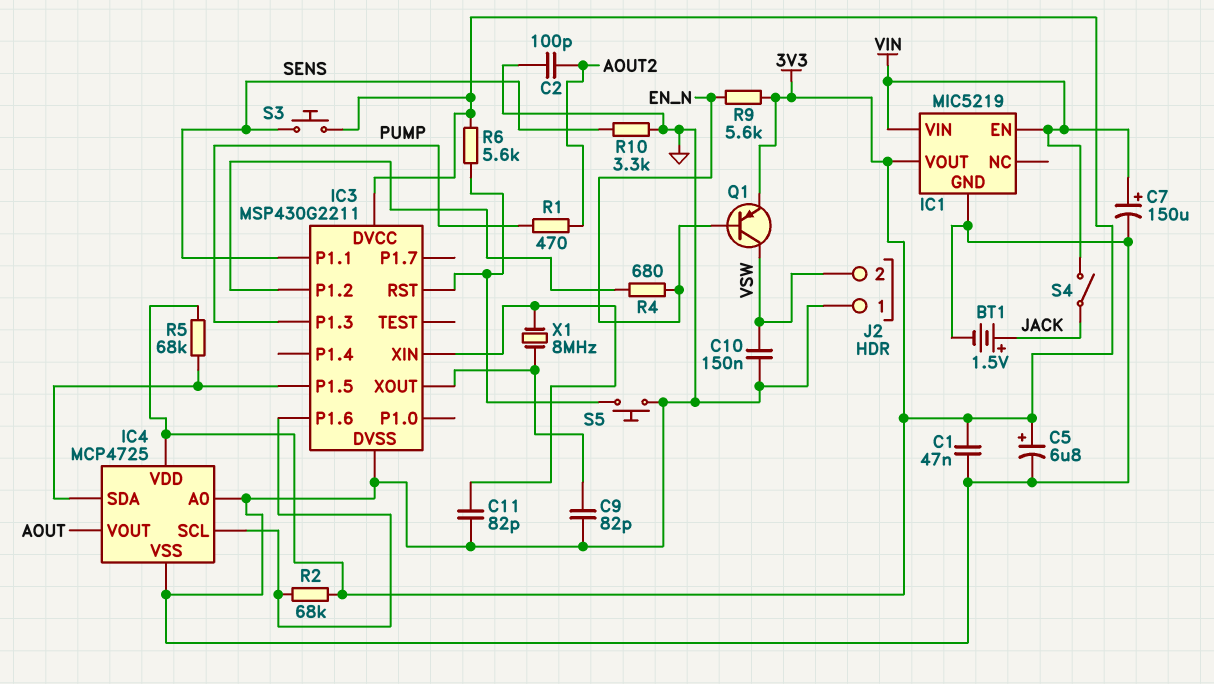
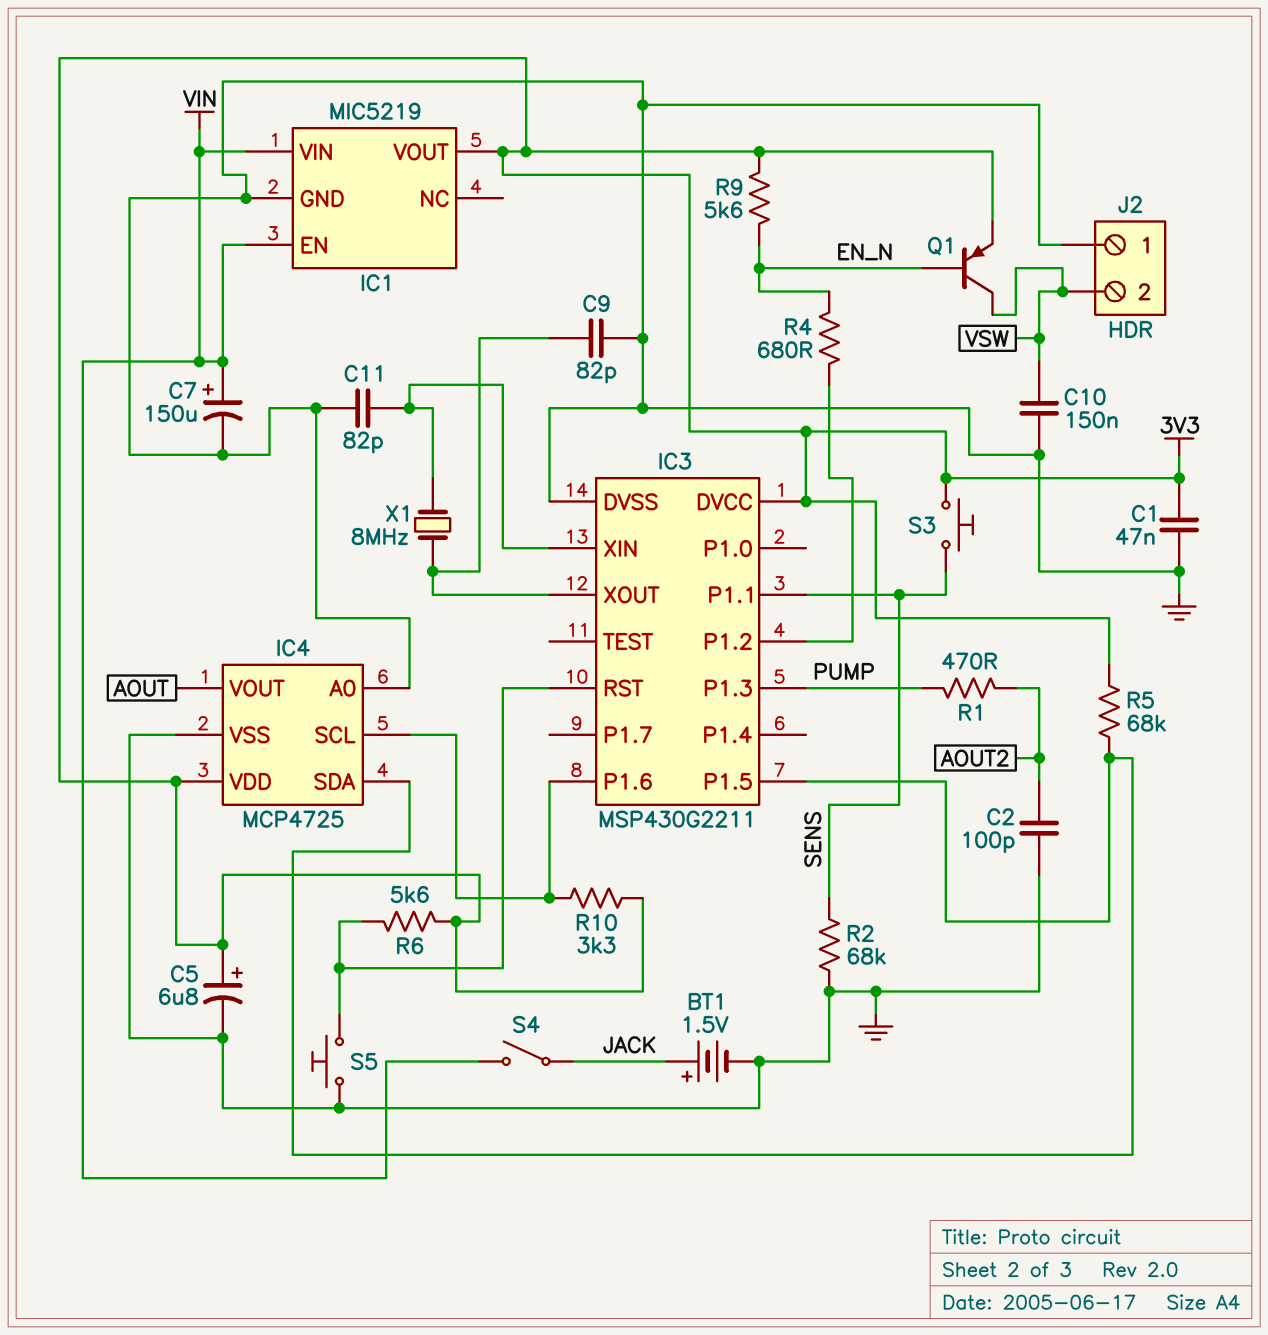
R2: 68k (3V3, IC3/P1.6) -> 68k (GND, SENS)
R10: 3.3k (GND, SENS) -> 3.3k (3V3, IC3/P1.6)

